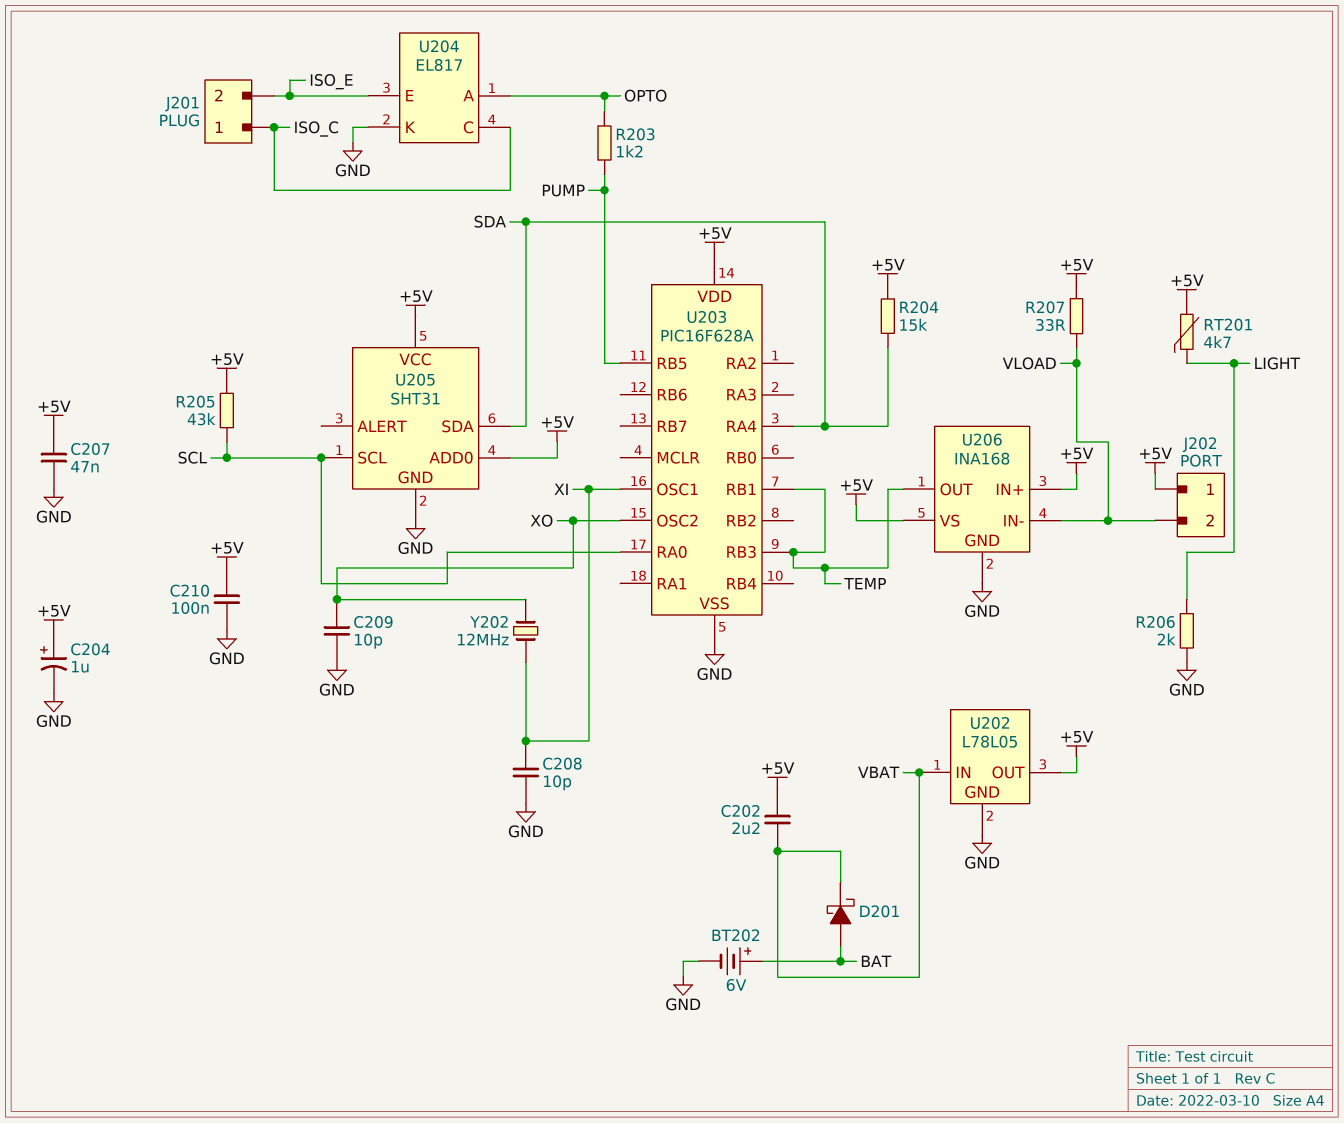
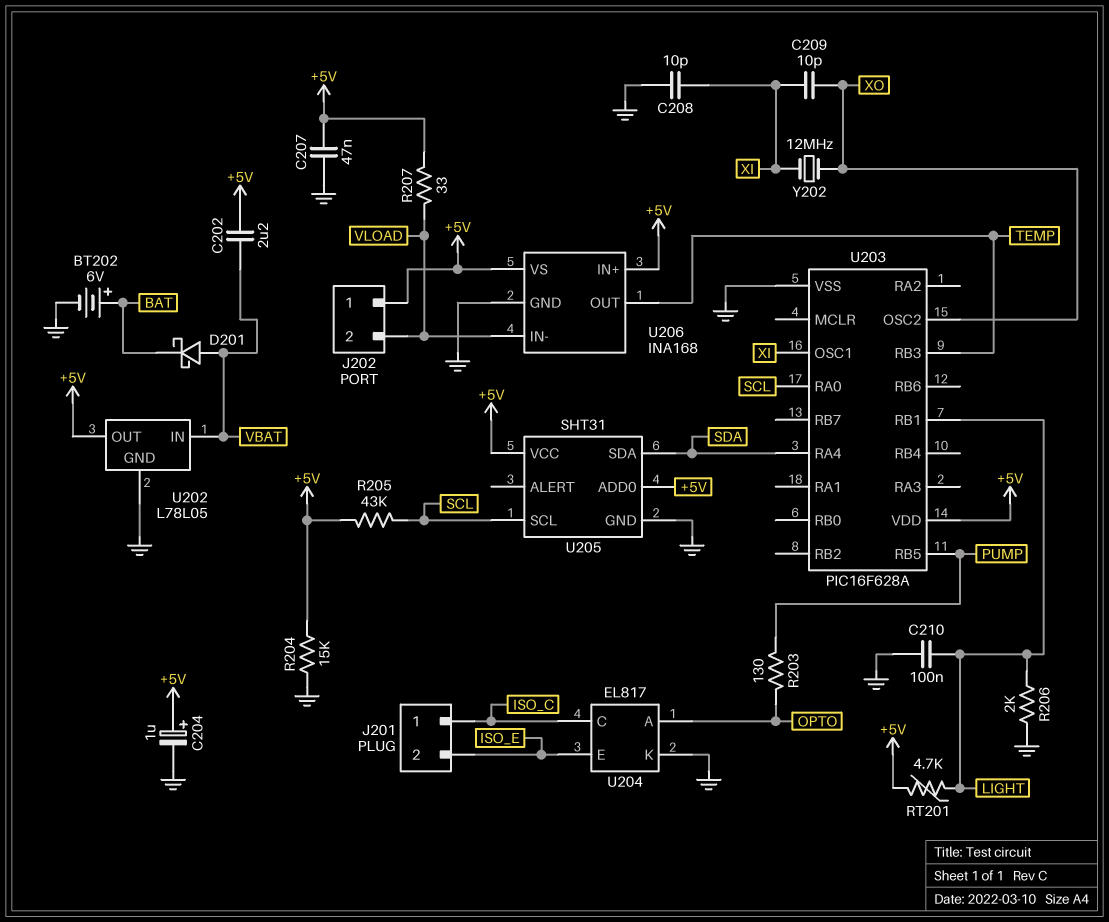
C209: 10pF (GND, XO) -> 10pF (XI, XO)
C210: 100nF (+5V, GND) -> 100nF (GND, LIGHT)
D201: schottky (A BAT, K VBAT) -> schottky (A VBAT, K BAT)
R203: 1.2k (OPTO, PUMP) -> 130 (OPTO, PUMP)
R204: 15k (+5V, SDA) -> 15k (+5V, GND)
U203 pin RB1: TEMP -> LIGHT

